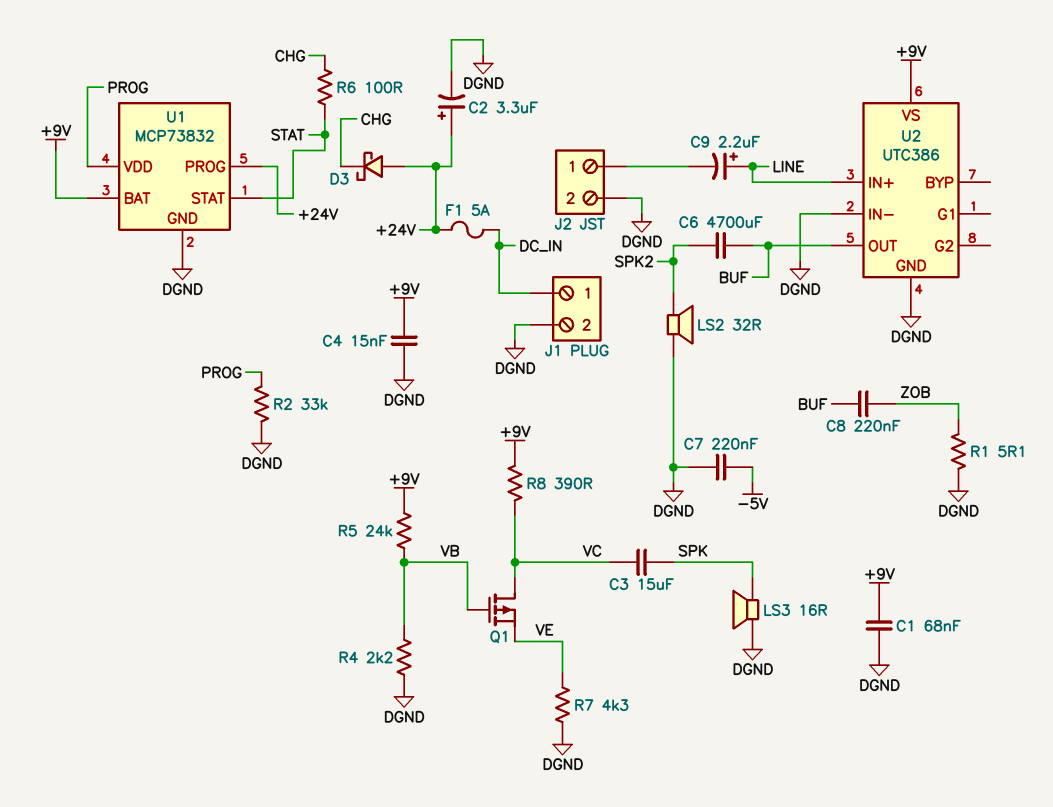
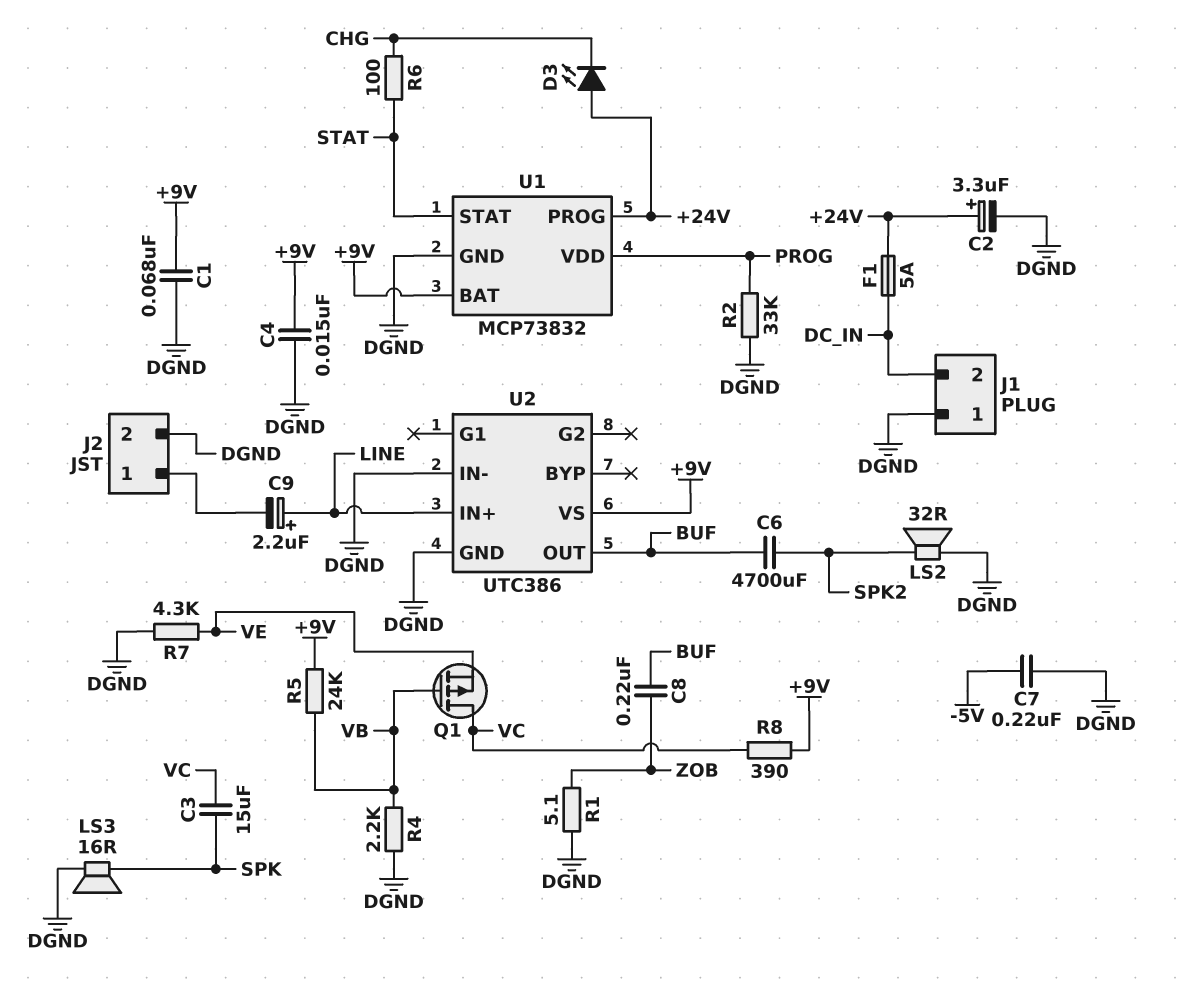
D3: schottky (A +24V, K CHG) -> LED (A +24V, K CHG)
J1 pin 1: DC_IN -> DGND
J1 pin 2: DGND -> DC_IN

